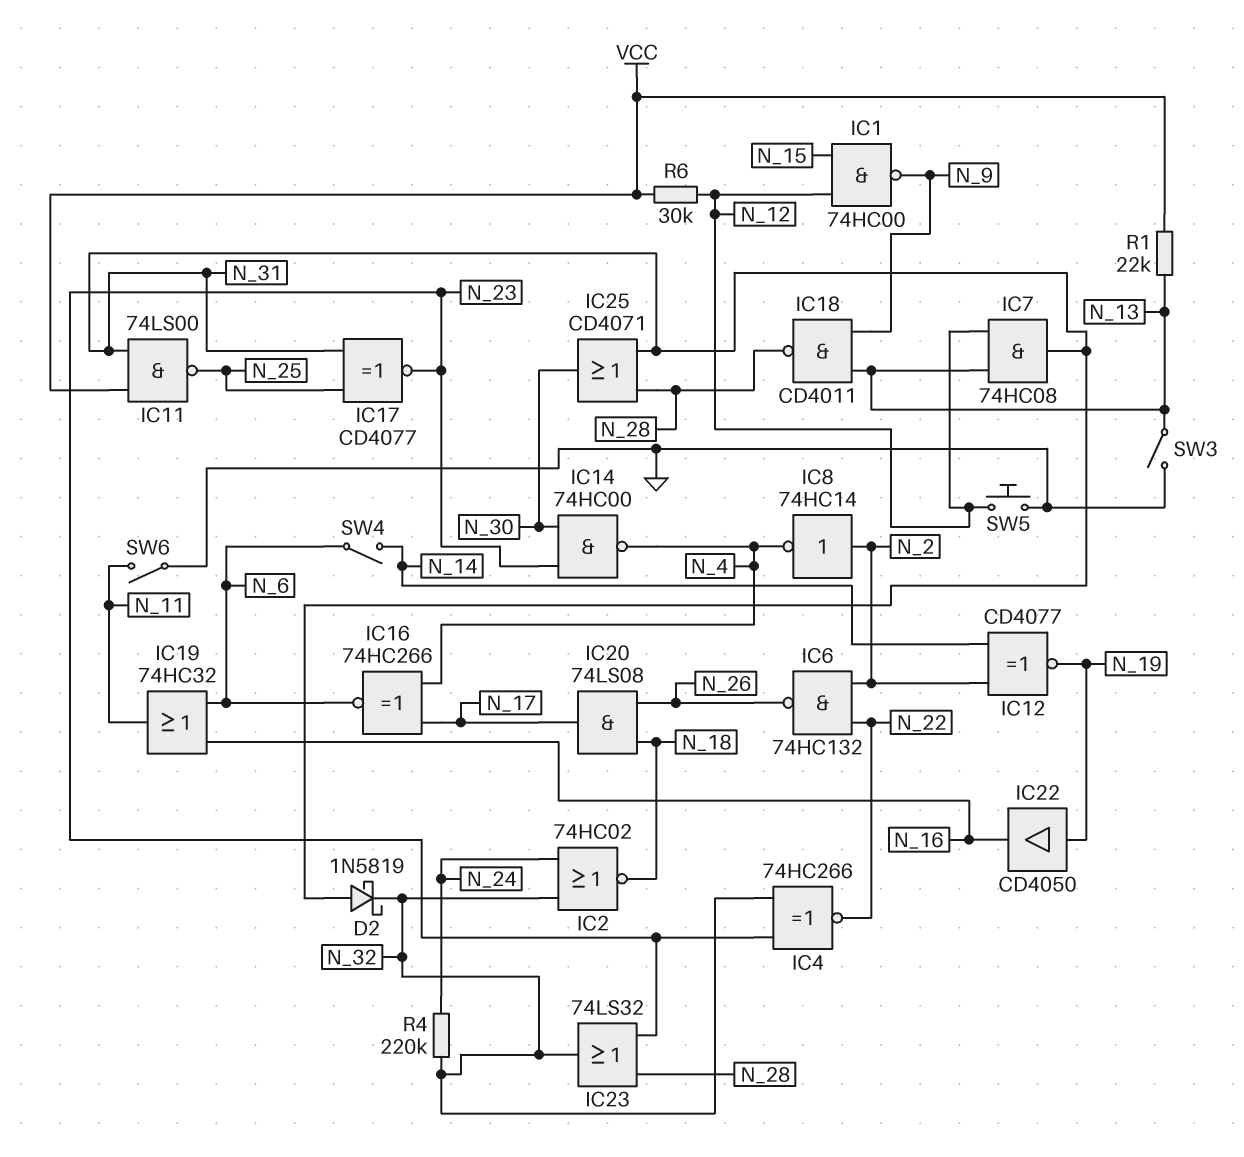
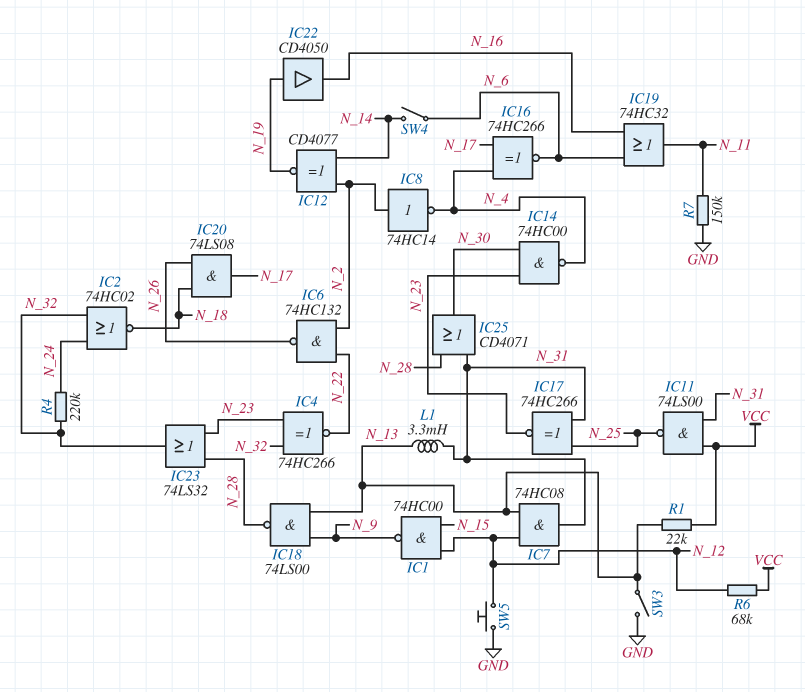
D2: schottky 1N5819 (A N_31, K N_32) -> none
IC17: XNOR CD4077 (in N_25, in N_31, out N_23) -> XNOR 74HC266 (in N_25, in N_31, out N_23)
IC18: NAND CD4011 (in N_9, in N_13, out N_28) -> NAND 74LS00 (in N_9, in N_13, out N_28)
L1: none -> 3.3mH (N_13, N_31)
R6: 30k (N_12, VCC) -> 68k (N_12, VCC)
R7: none -> 150k (GND, N_11)
SW6: switch (GND, N_11) -> none

